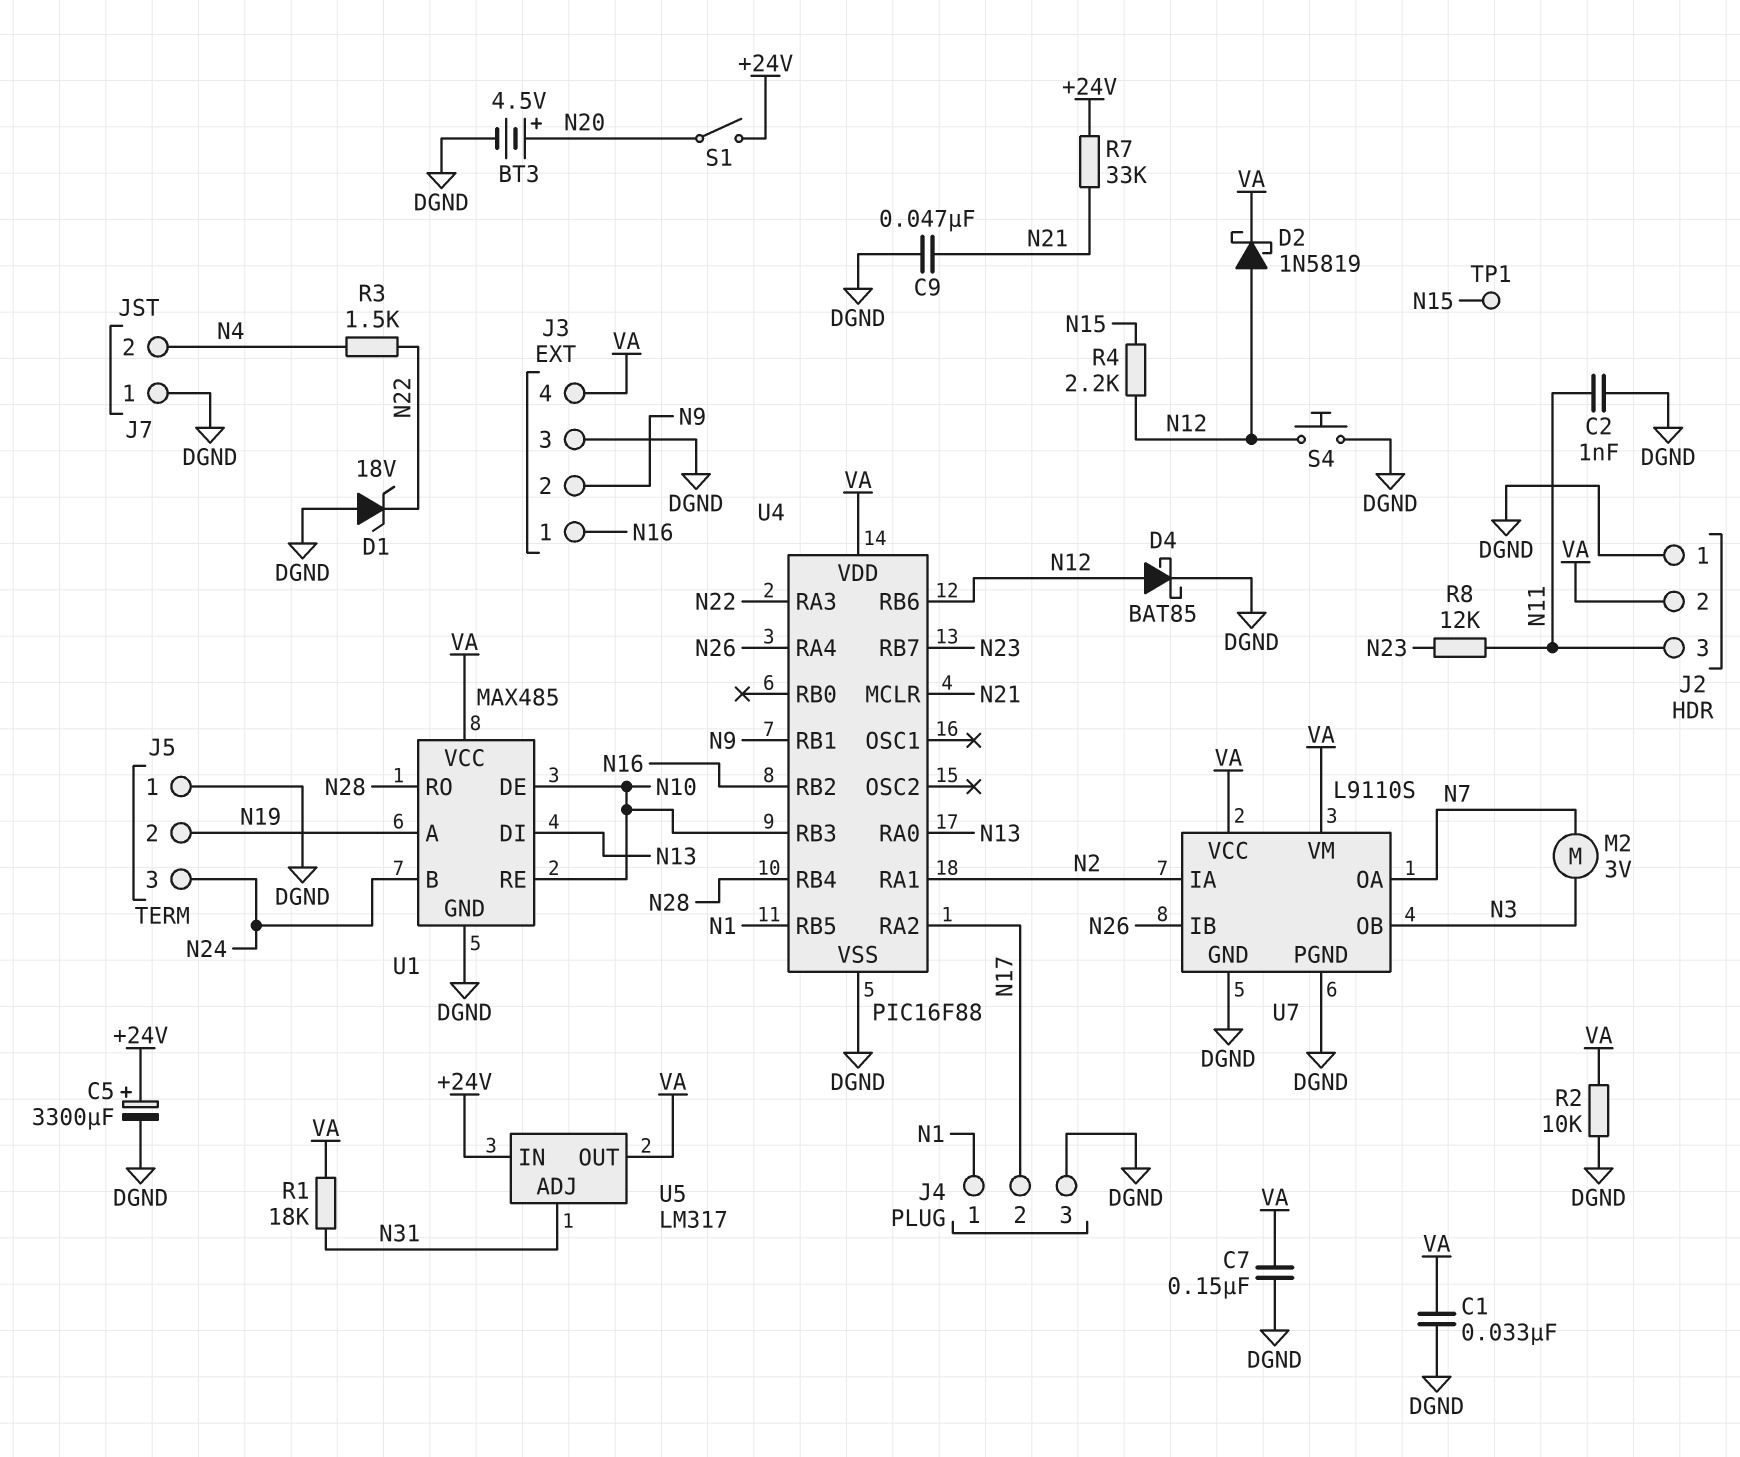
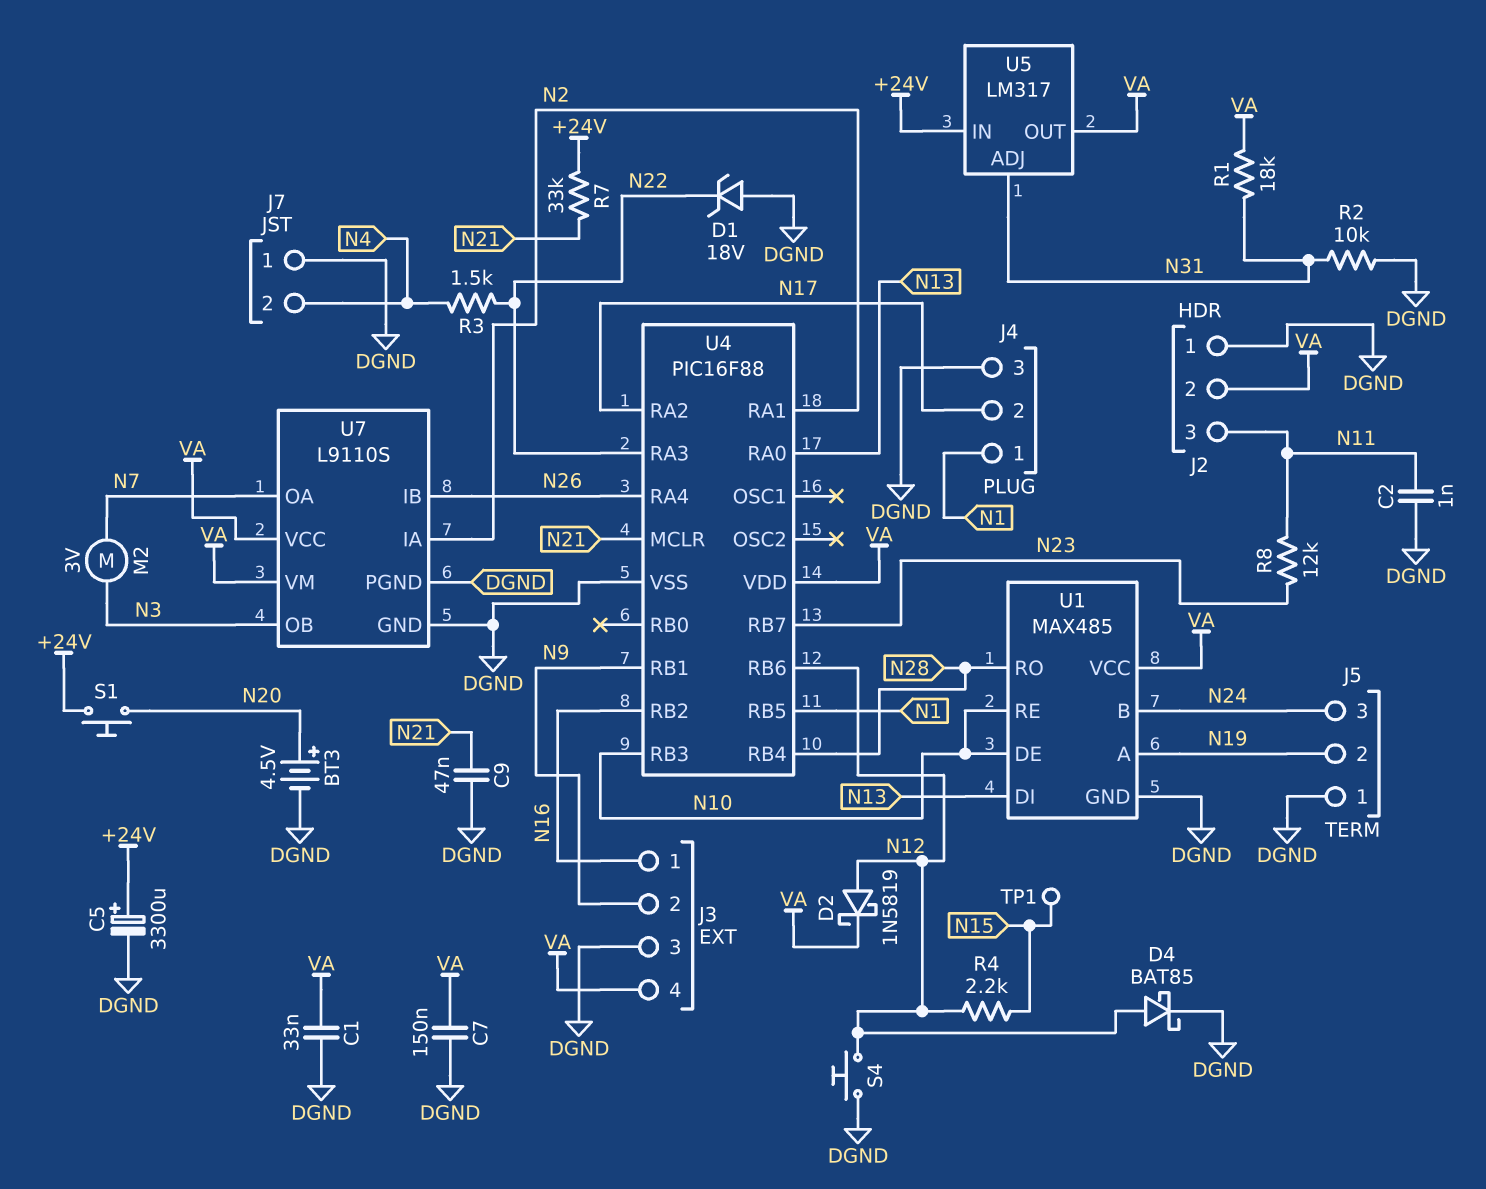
R2: 10k (DGND, VA) -> 10k (DGND, N31)
S1: switch (+24V, N20) -> button (+24V, N20)

